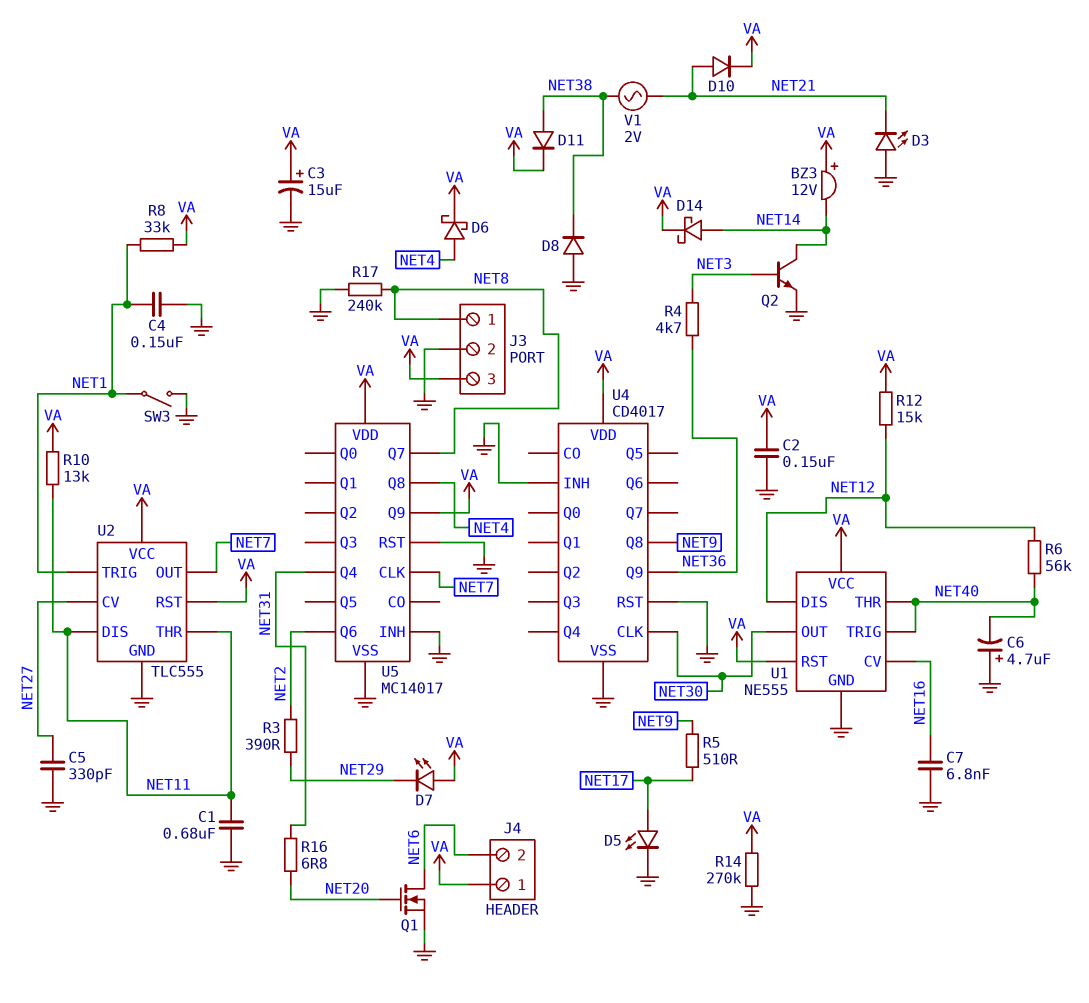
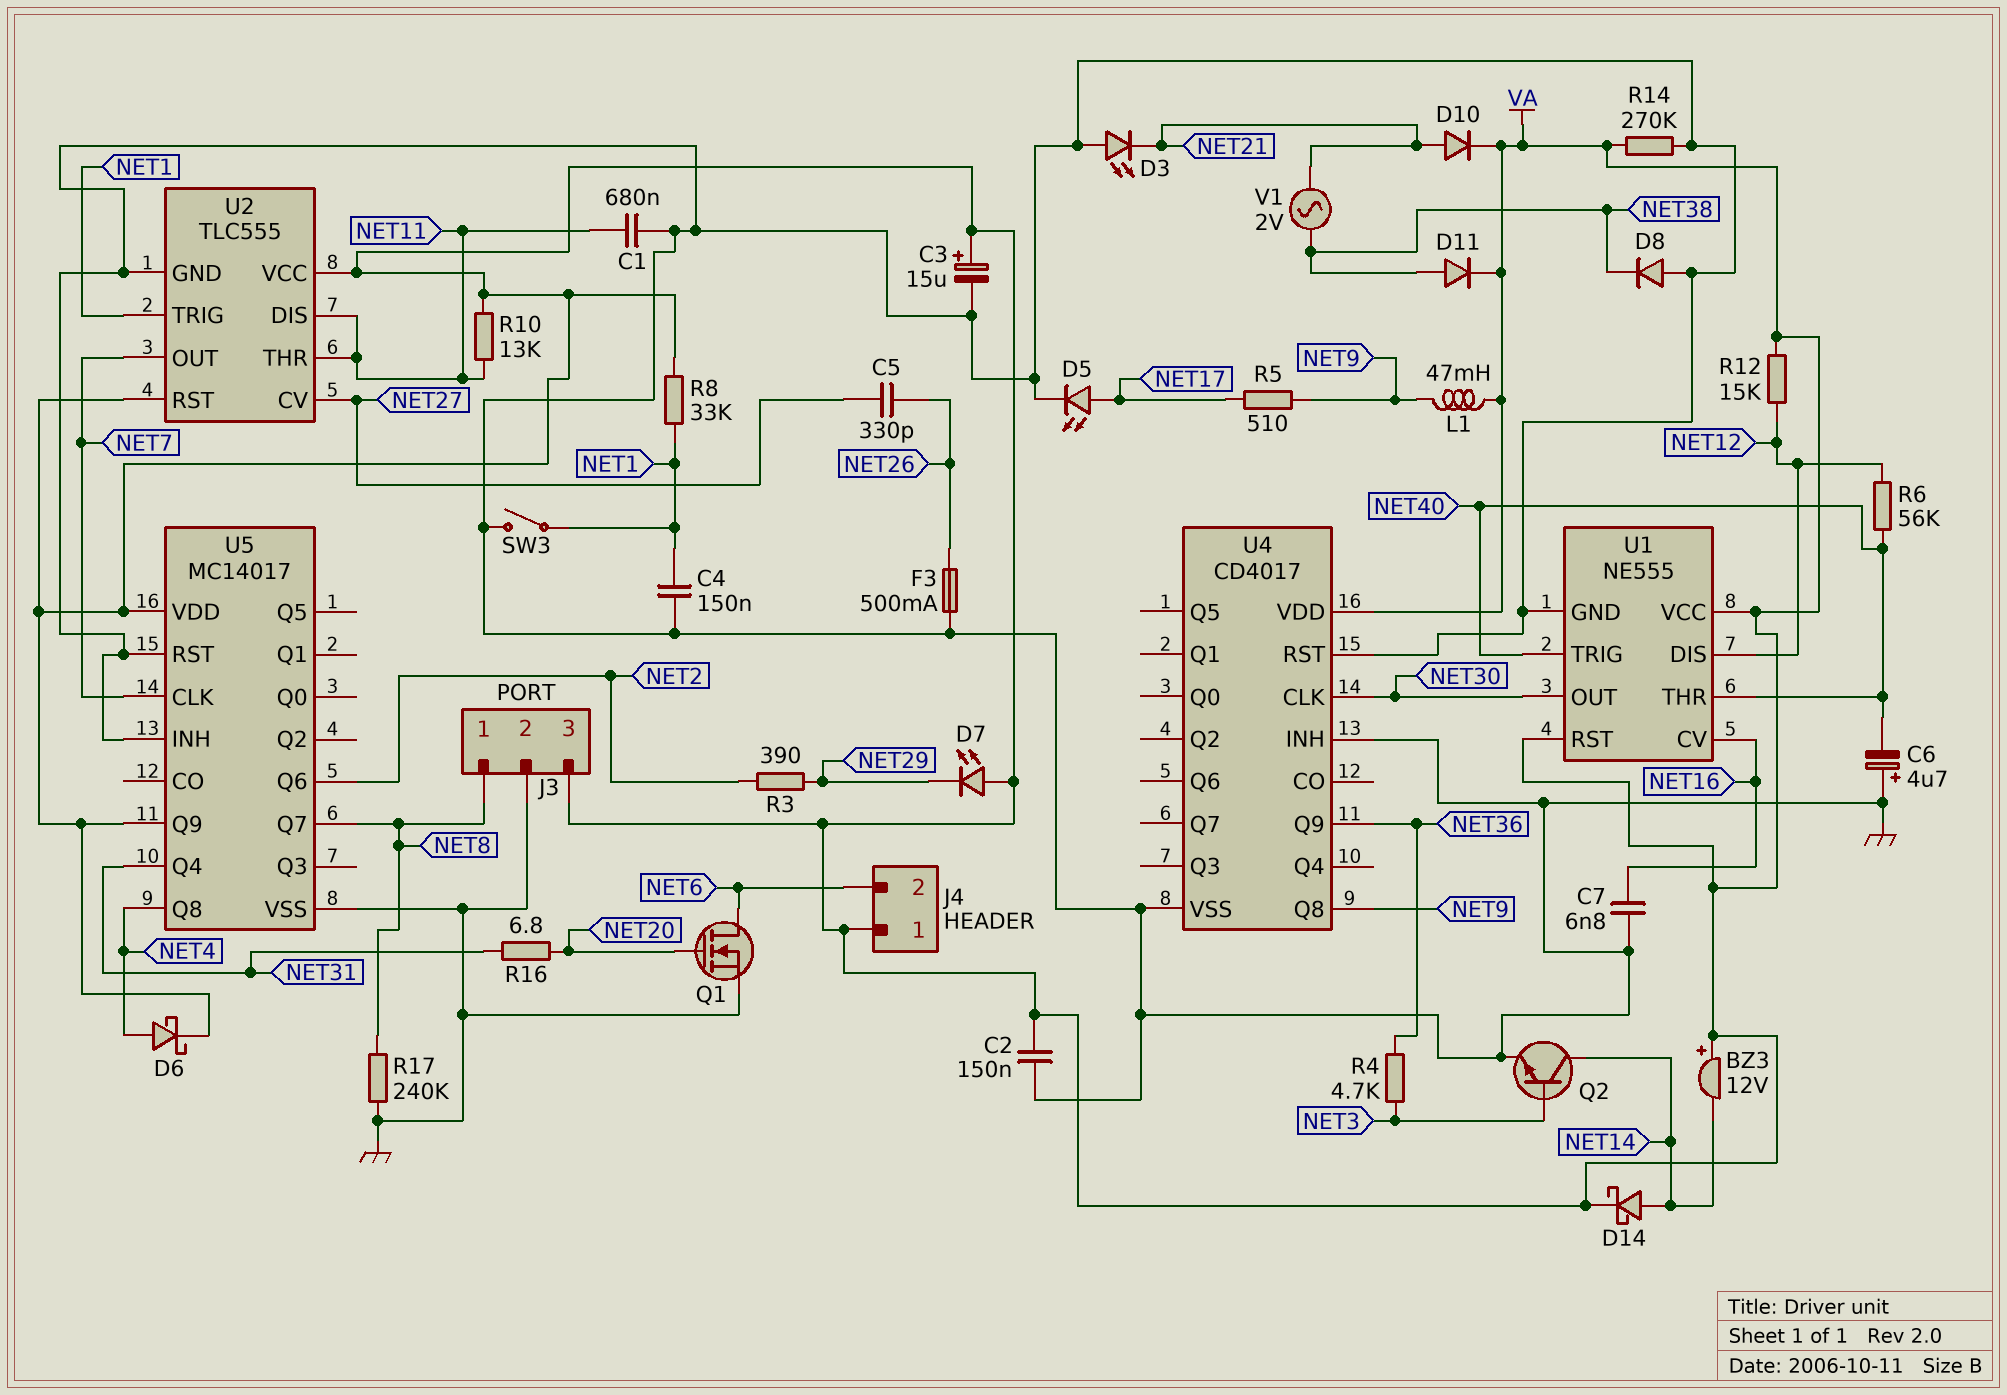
C5: 330pF (GND, NET27) -> 330pF (NET26, NET27)
F3: none -> 500mA (GND, NET26)
L1: none -> 47mH (NET9, VA)

